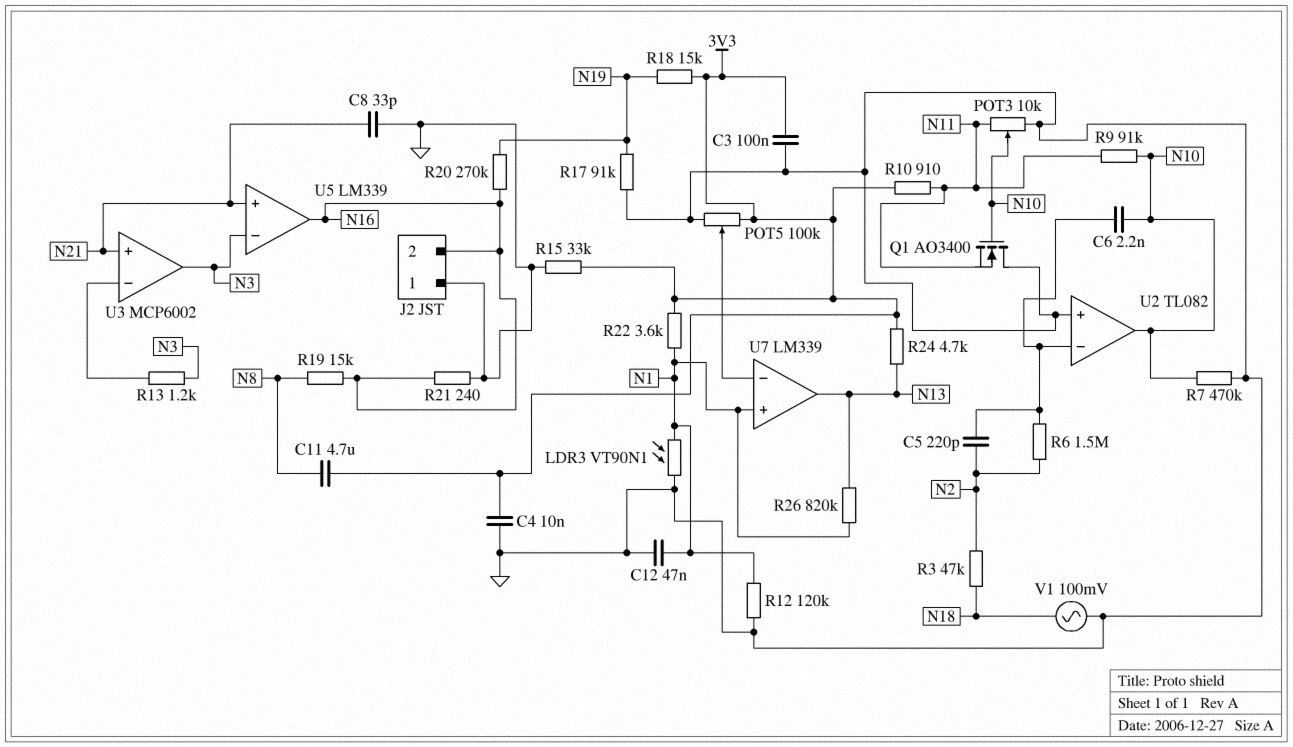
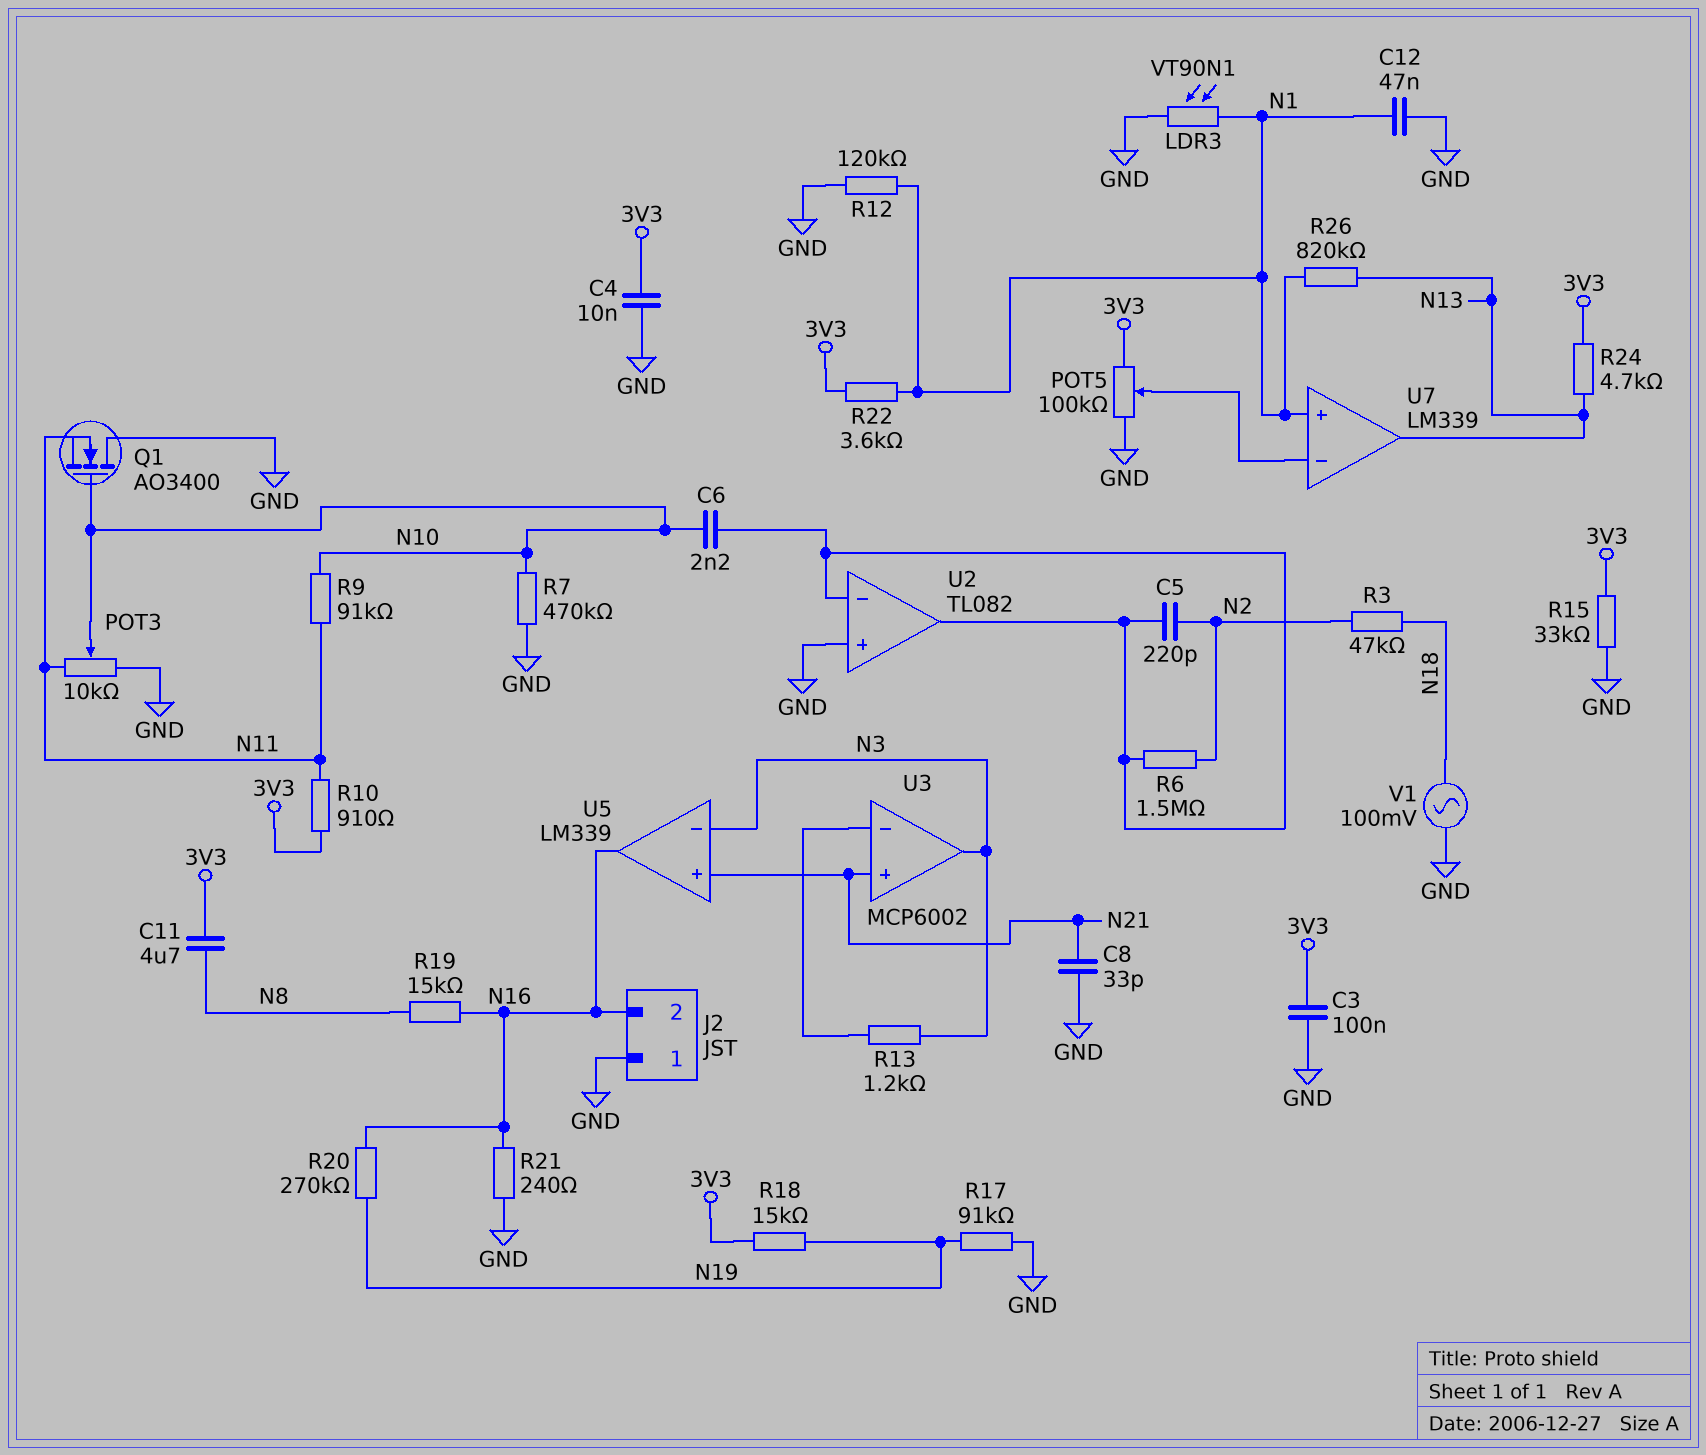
U2 pin out: N10 -> U2/in-

